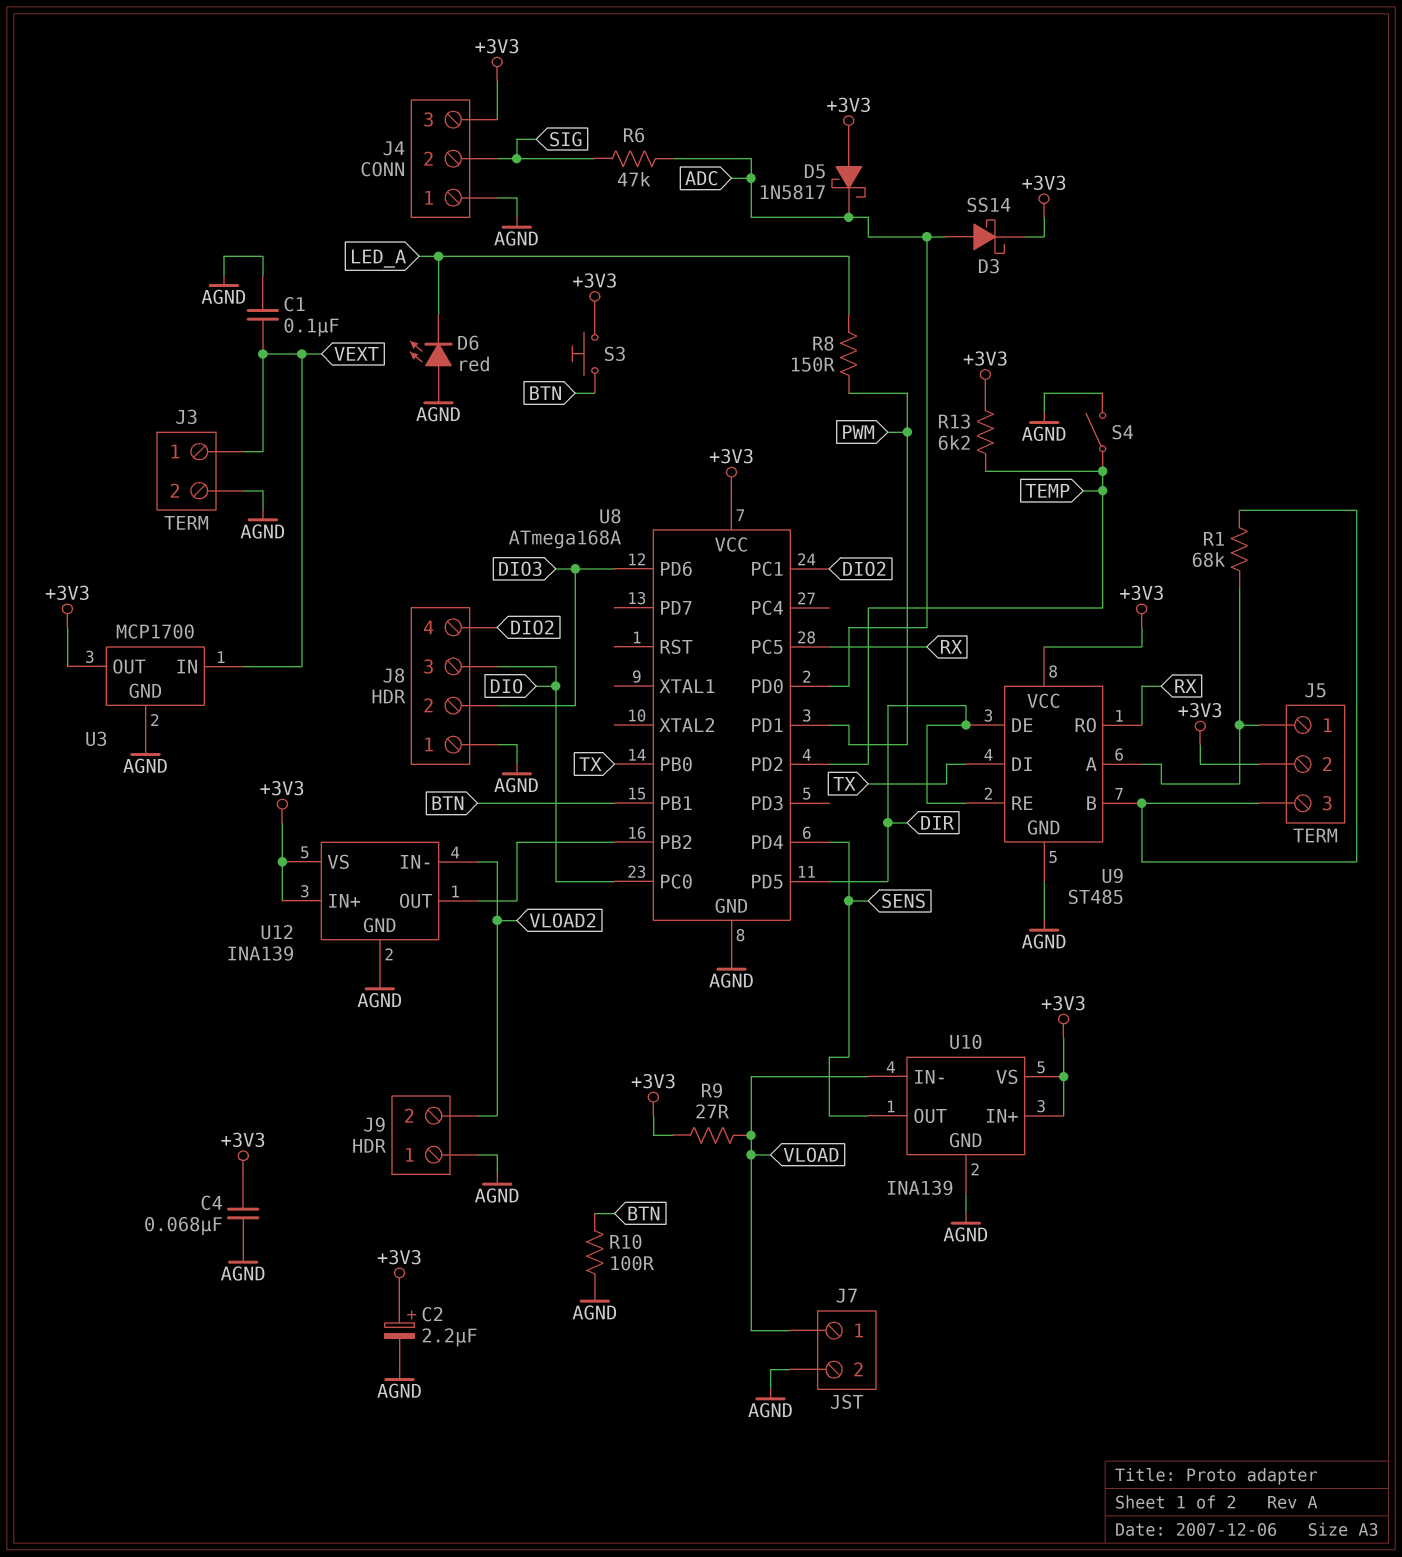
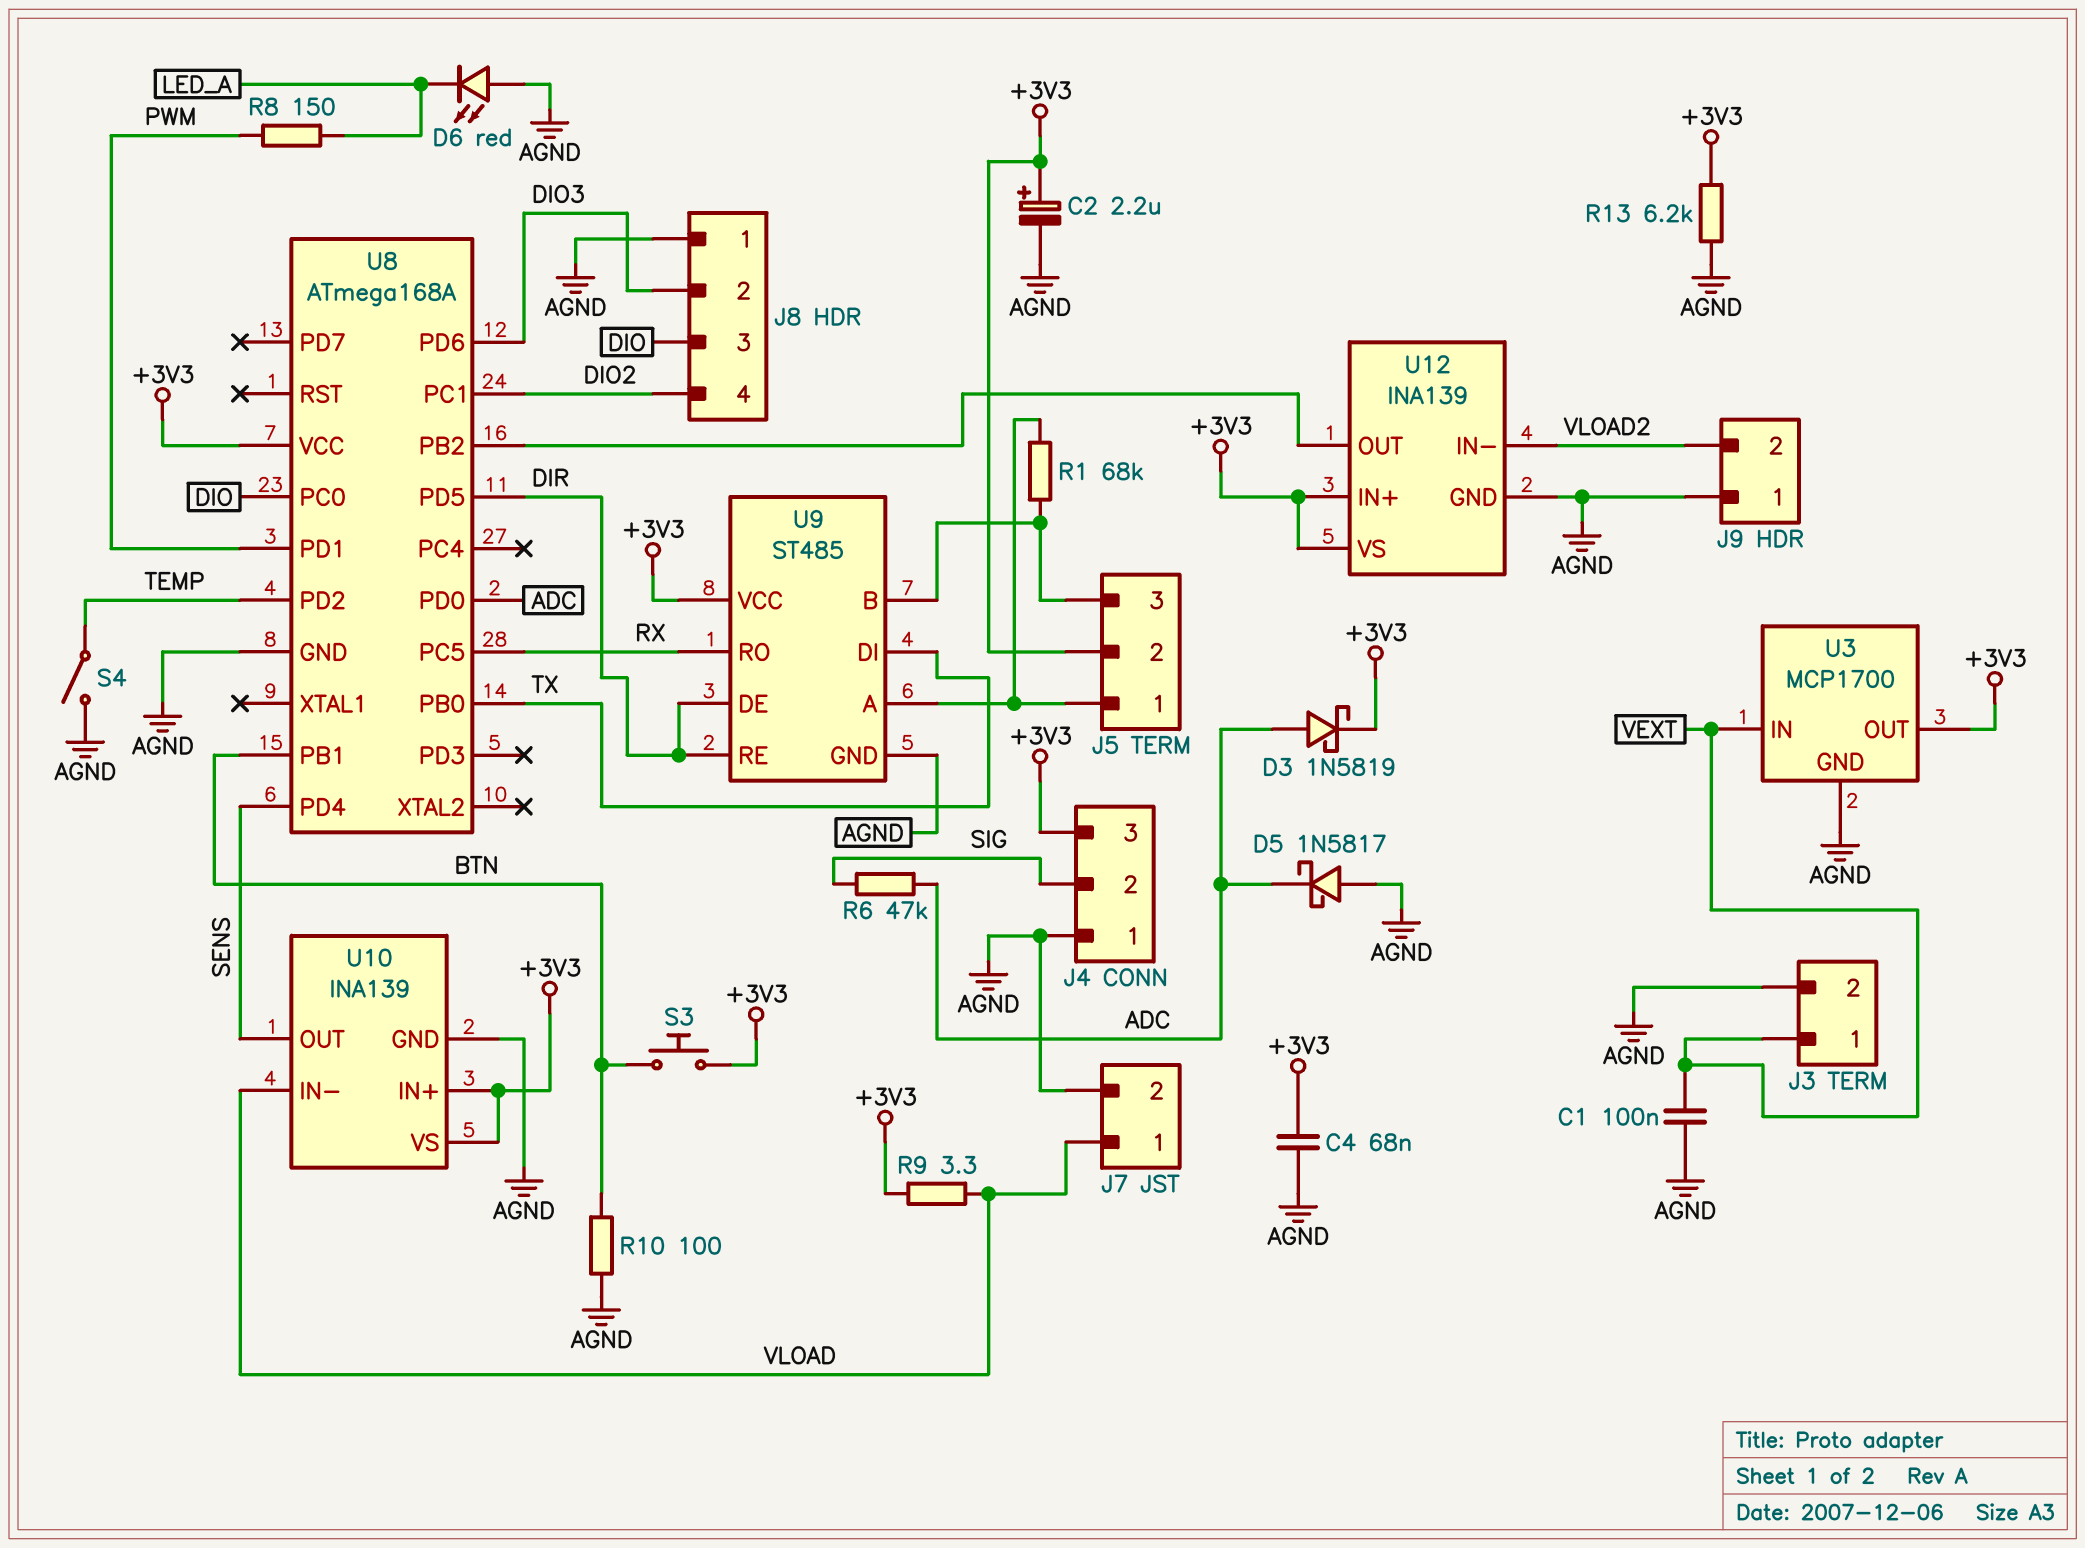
D3: schottky SS14 (A ADC, K +3V3) -> schottky 1N5819 (A ADC, K +3V3)
D5: schottky 1N5817 (A +3V3, K ADC) -> schottky 1N5817 (A AGND, K ADC)
R9: 27 (+3V3, VLOAD) -> 3.3 (+3V3, VLOAD)
R13: 6.2k (+3V3, TEMP) -> 6.2k (+3V3, AGND)

